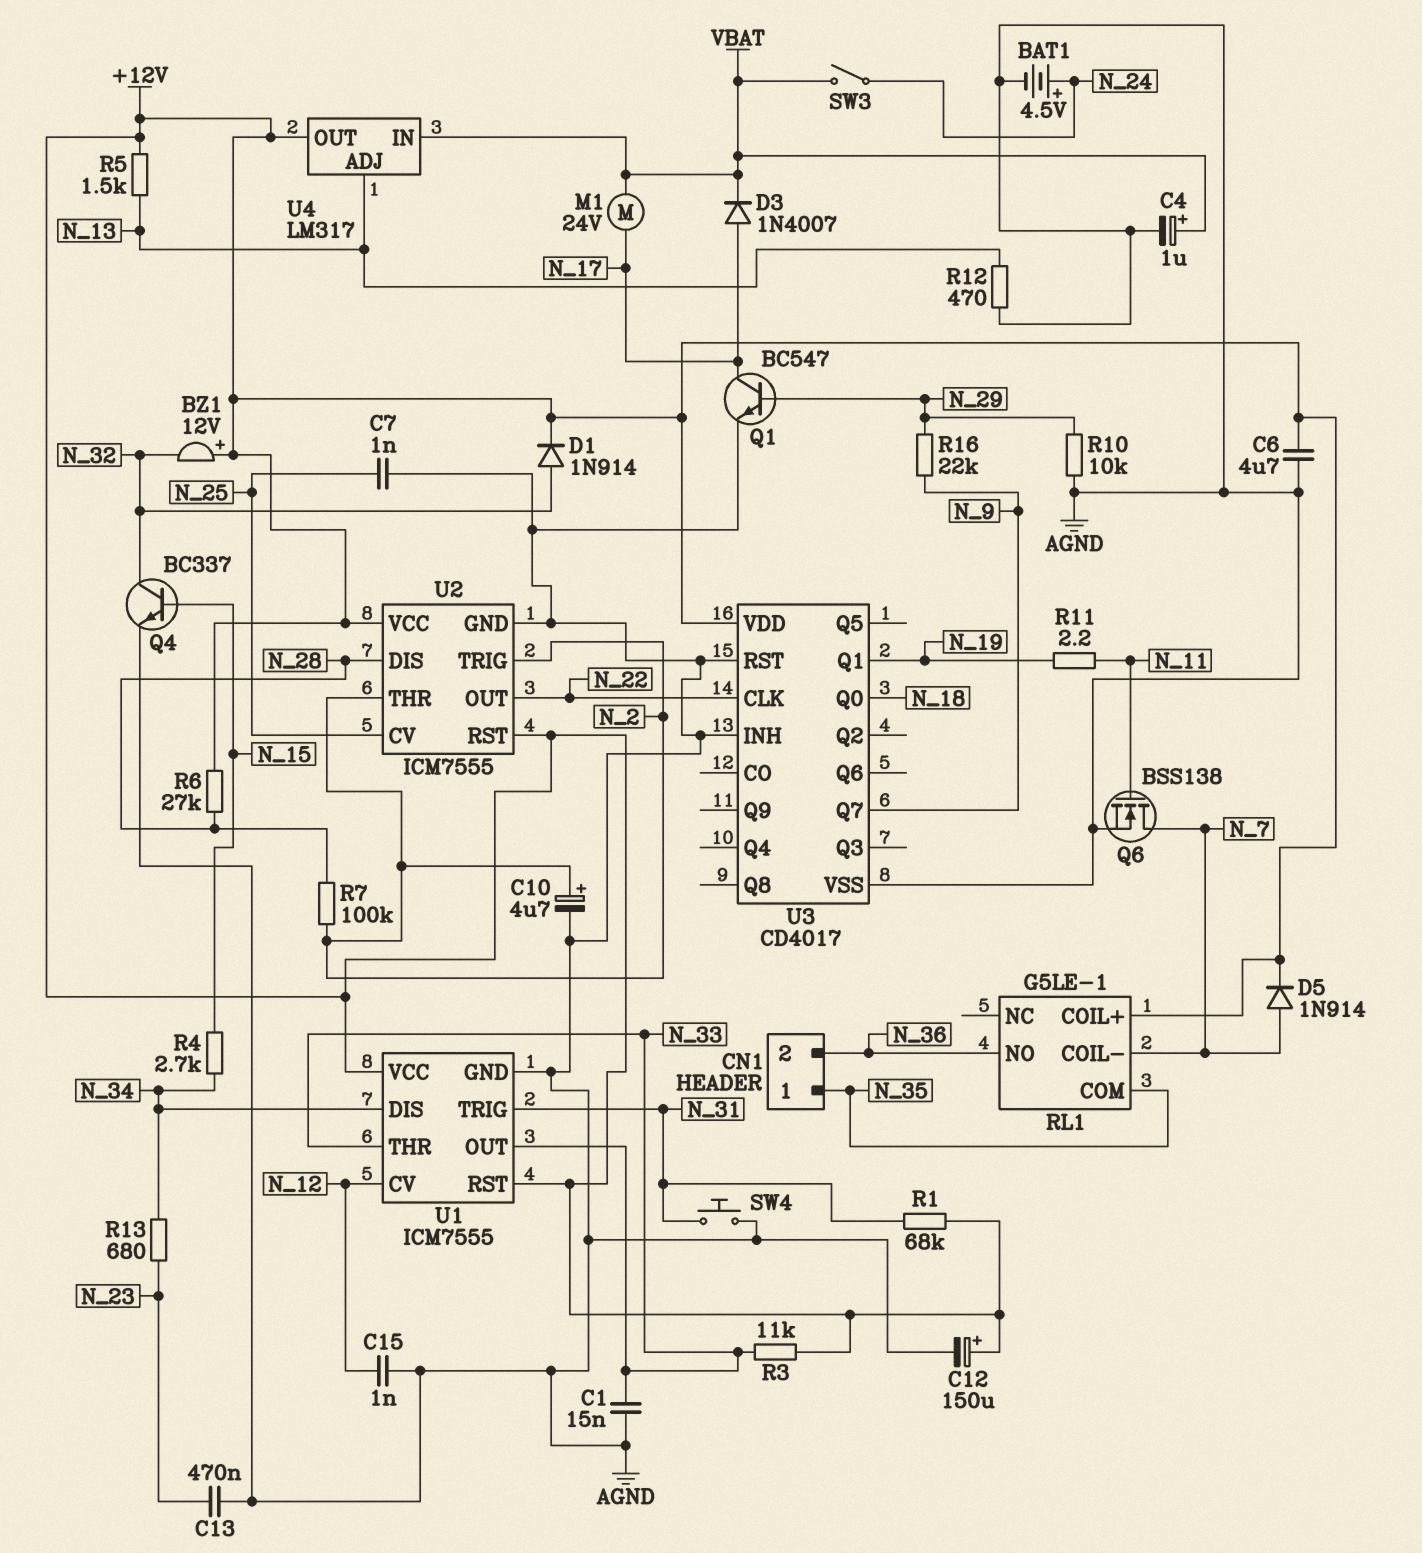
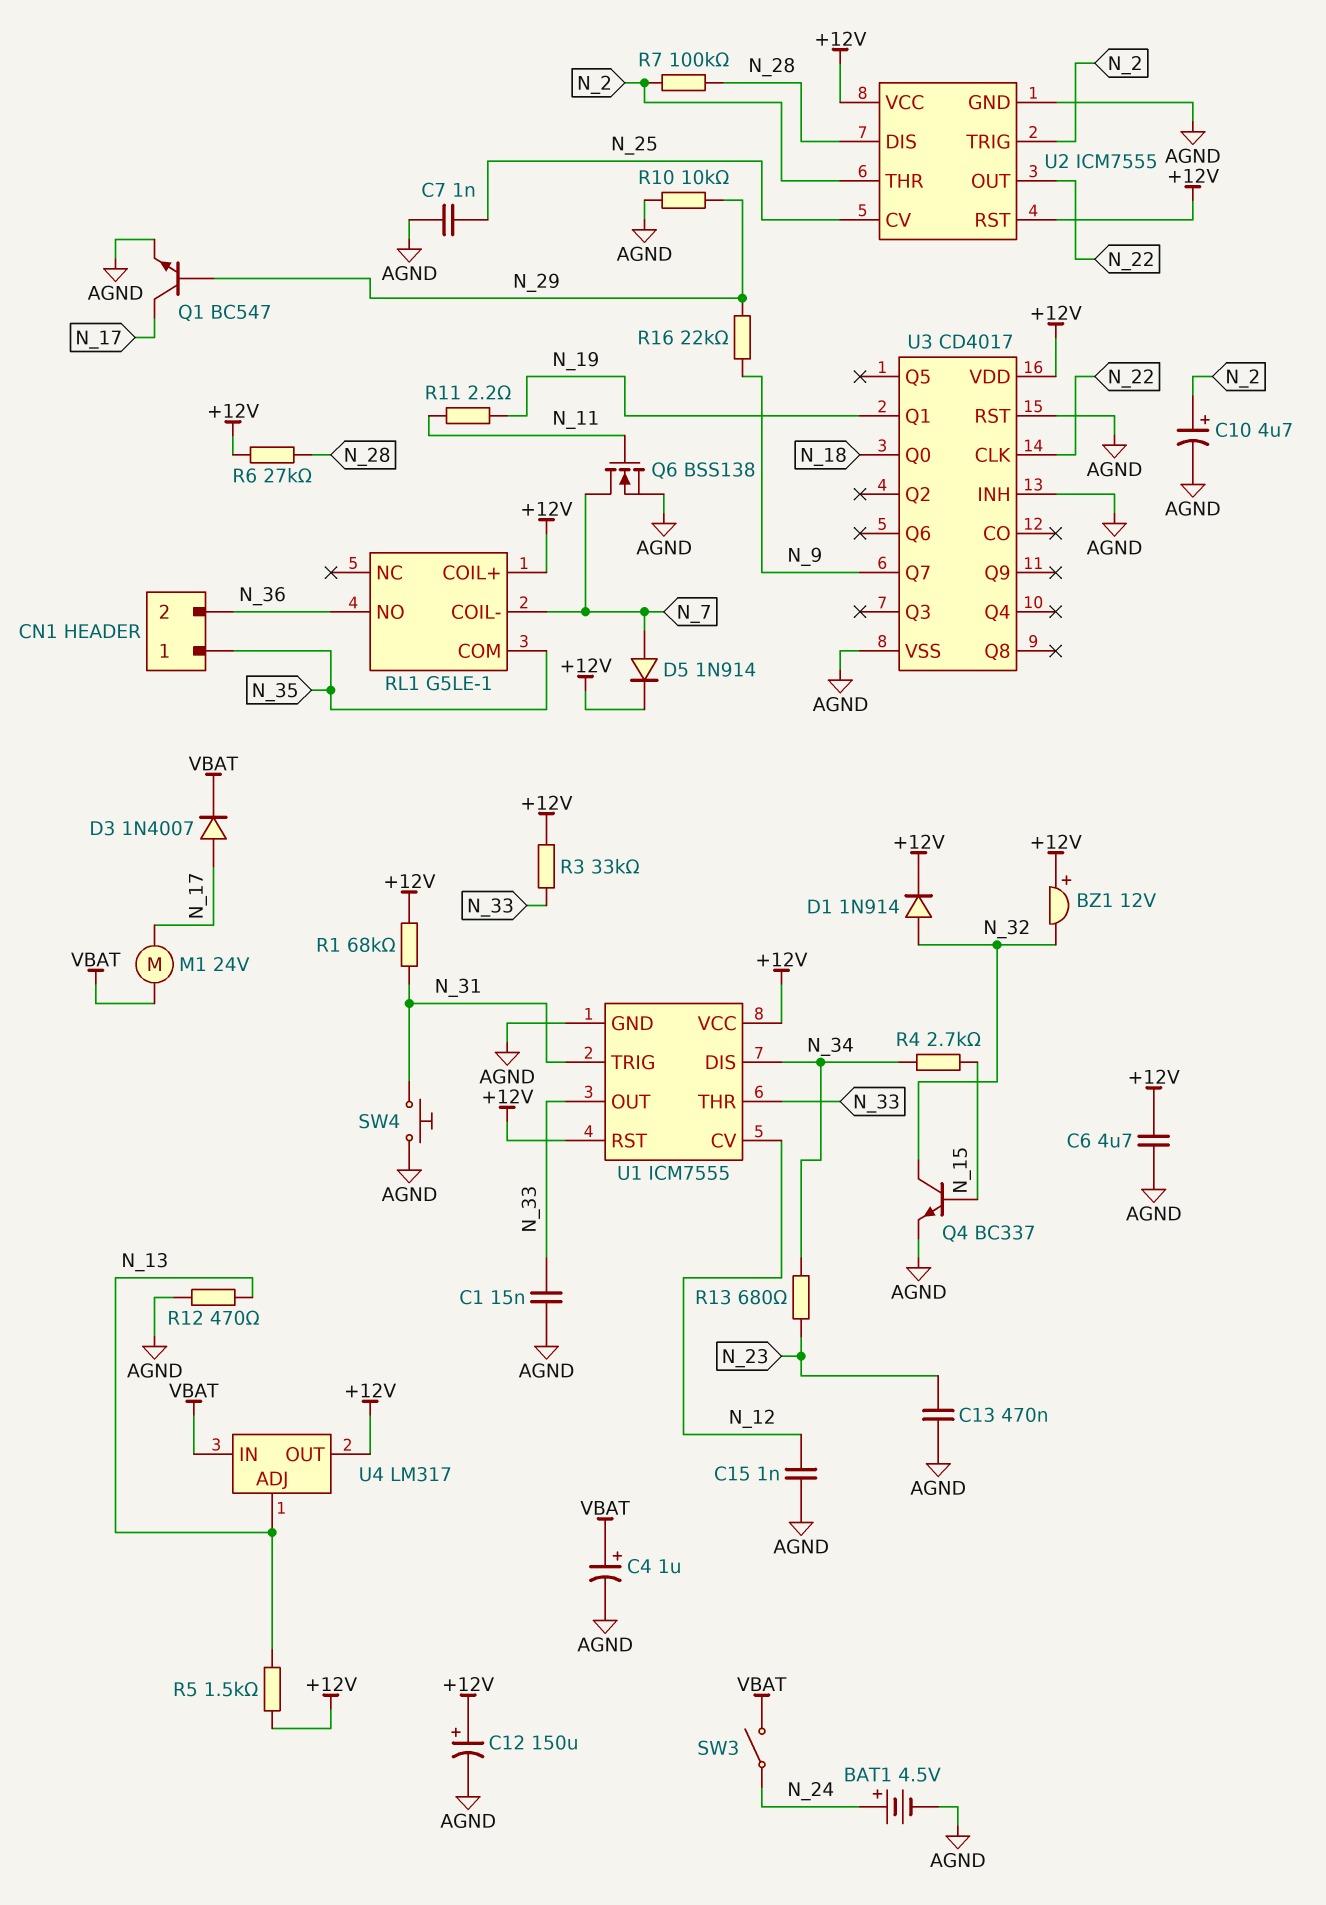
R3: 11k (+12V, N_33) -> 33k (+12V, N_33)

